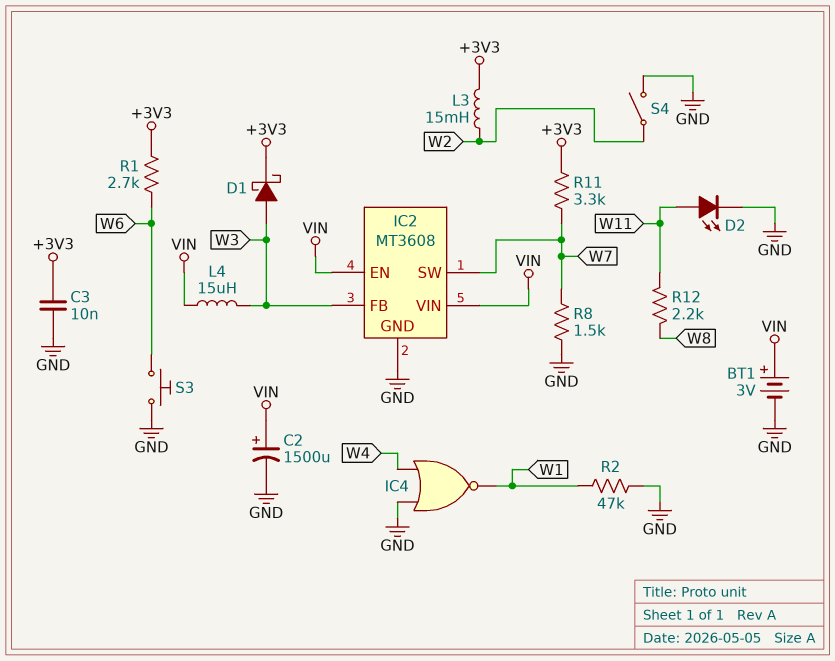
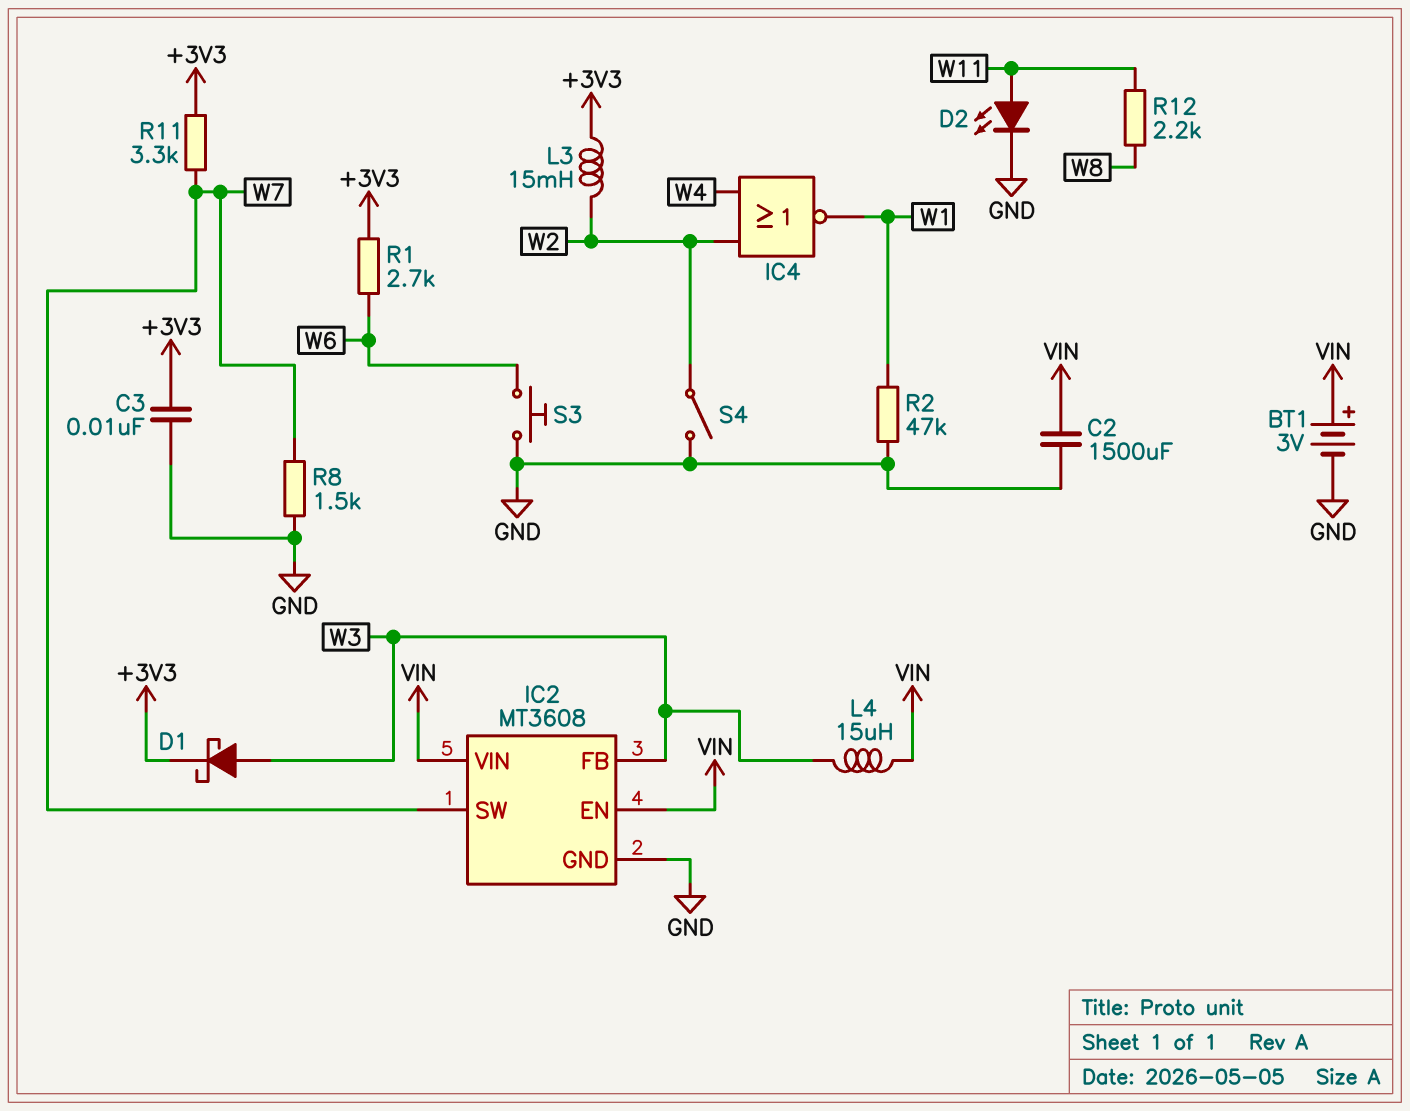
C2: 1500uF (plus VIN, minus GND) -> 1500uF (GND, VIN)
IC4: NOR (in GND, in W4, out W1) -> NOR (in W2, in W4, out W1)

